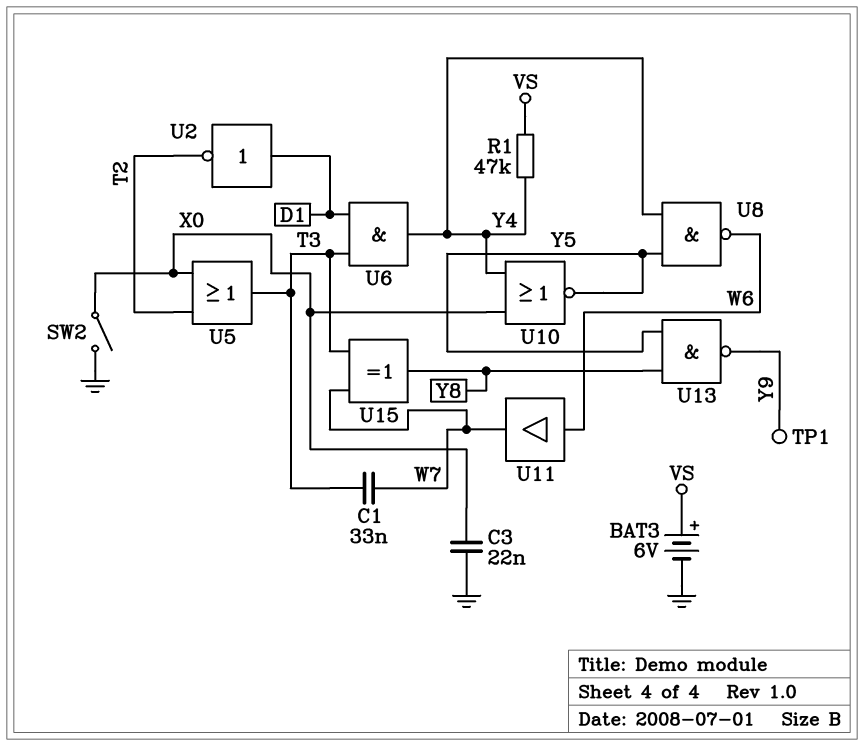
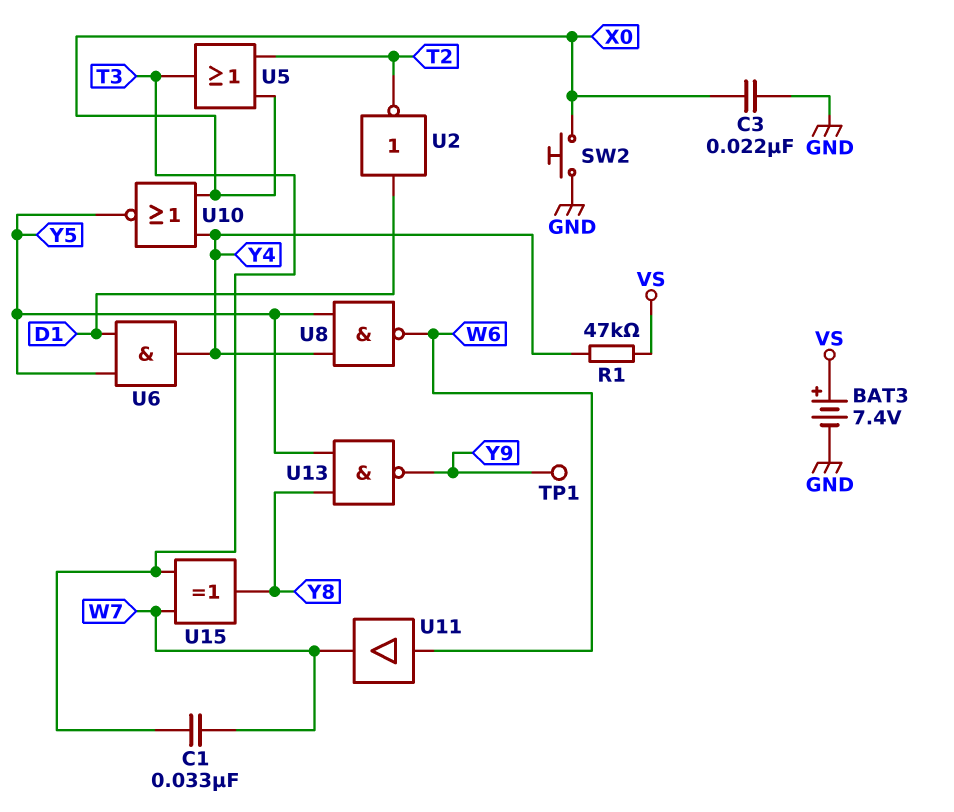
BAT3: 6V (plus VS, minus GND) -> 7.4V (plus VS, minus GND)
SW2: switch (GND, X0) -> button (GND, X0)
U6: AND (in D1, in T3, out Y4) -> AND (in D1, in Y5, out Y4)

